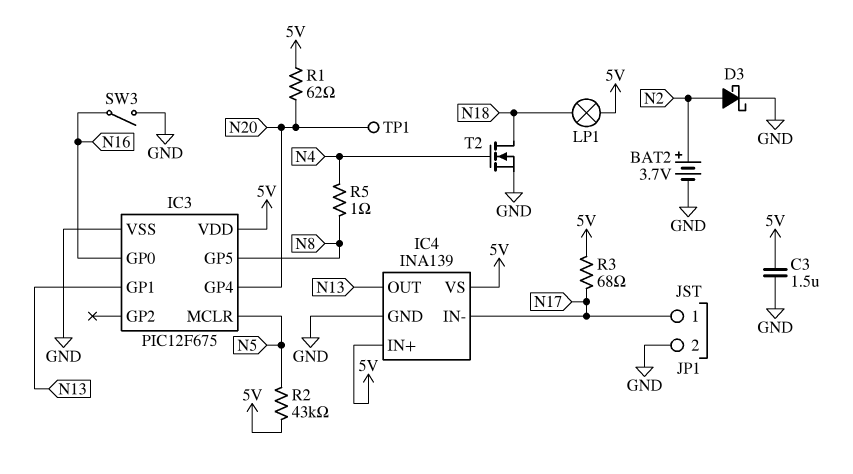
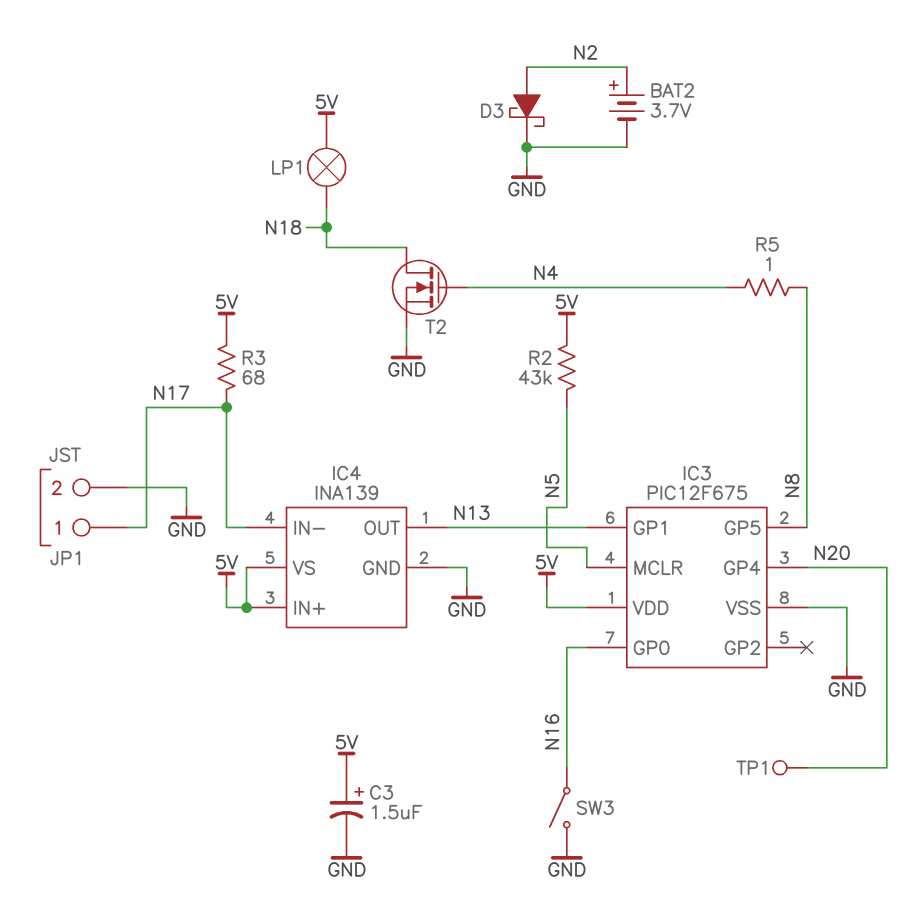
C3: 1.5uF (5V, GND) -> 1.5uF (plus 5V, minus GND)
R1: 62 (5V, N20) -> none

